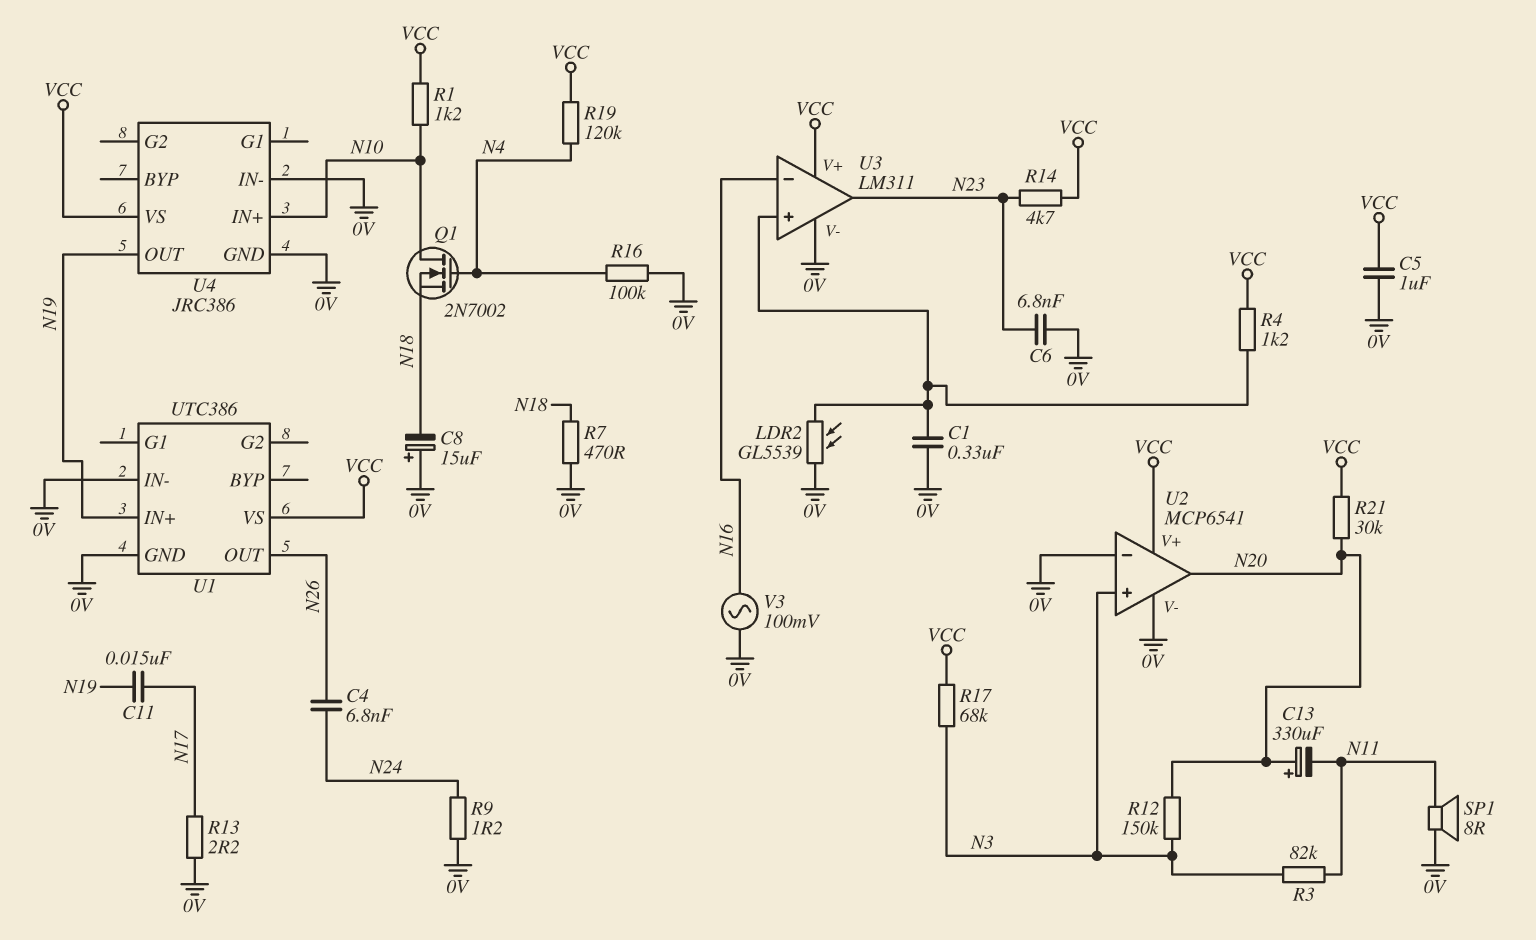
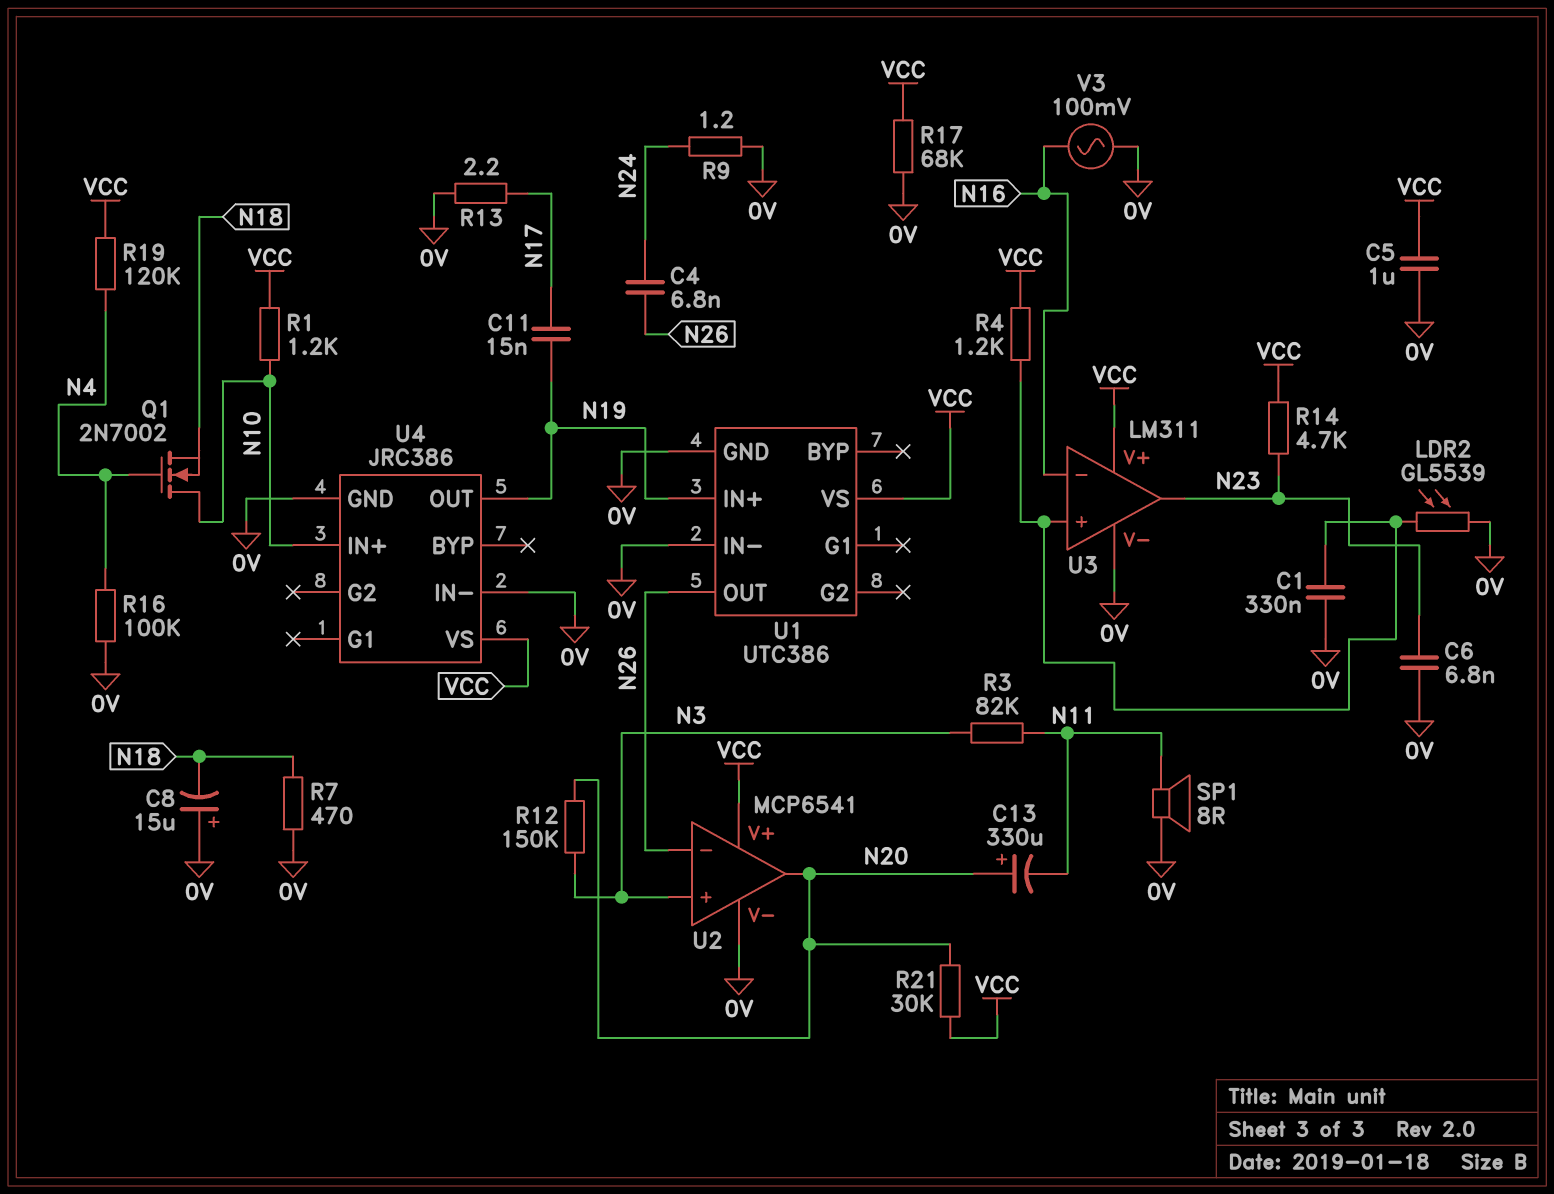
R17: 68k (N3, VCC) -> 68k (0V, VCC)
U2 pin in-: 0V -> N26

